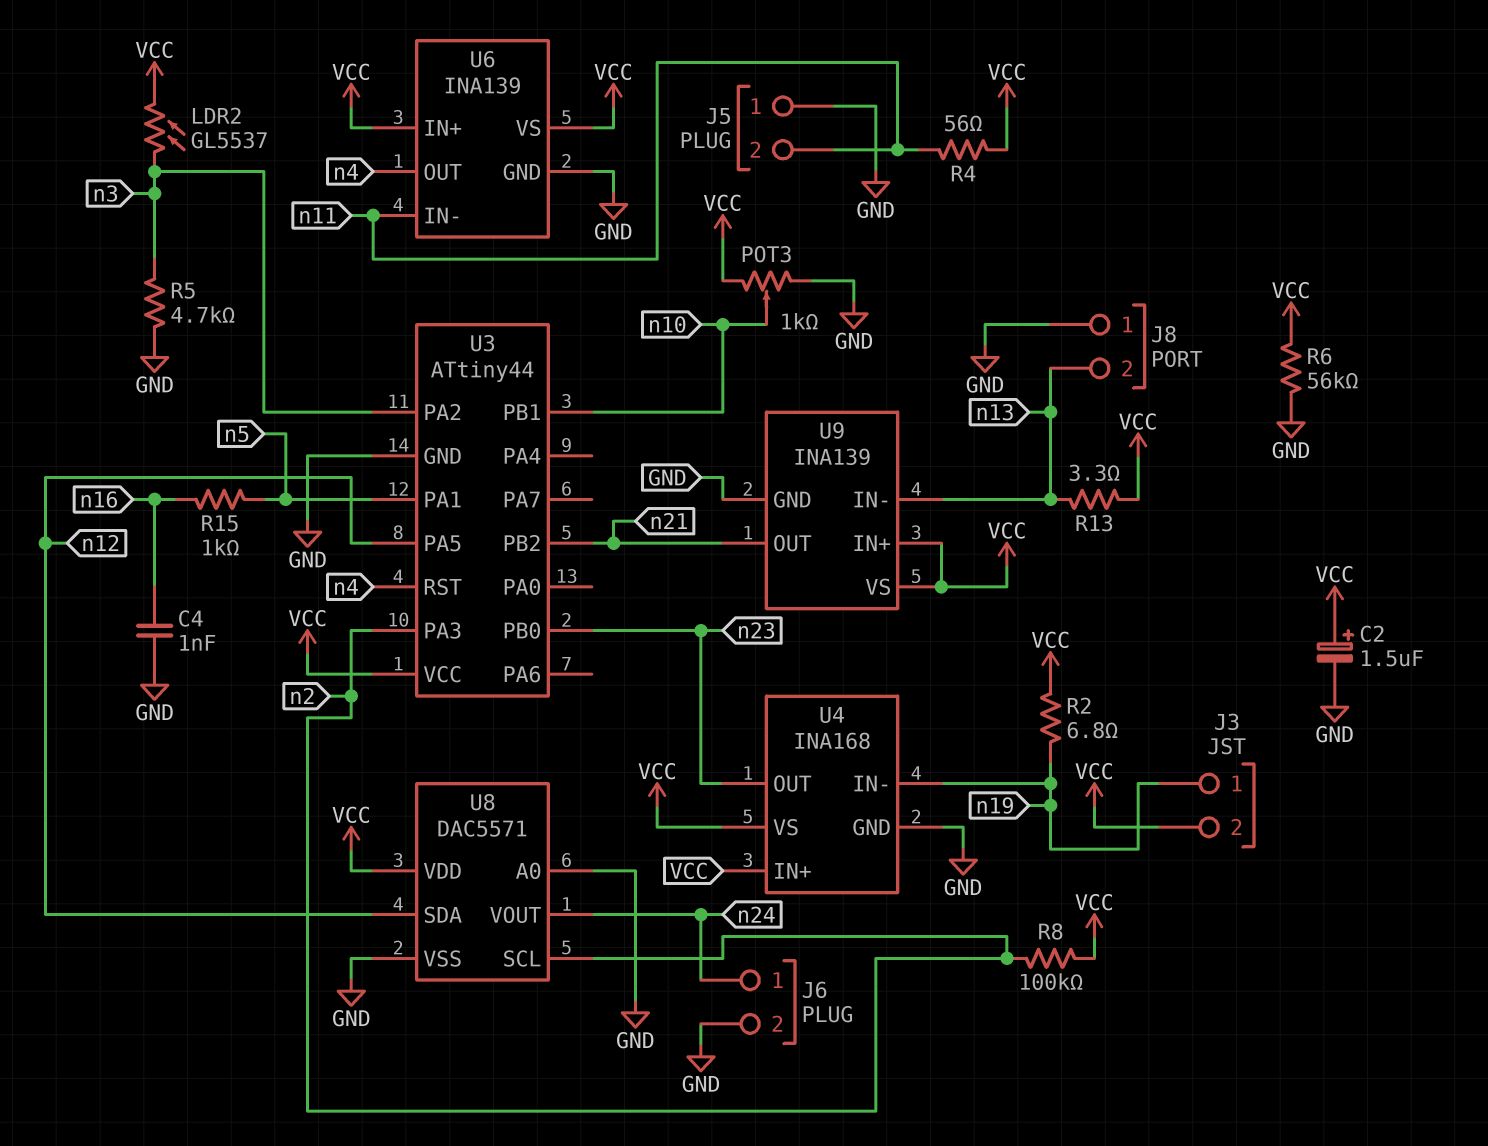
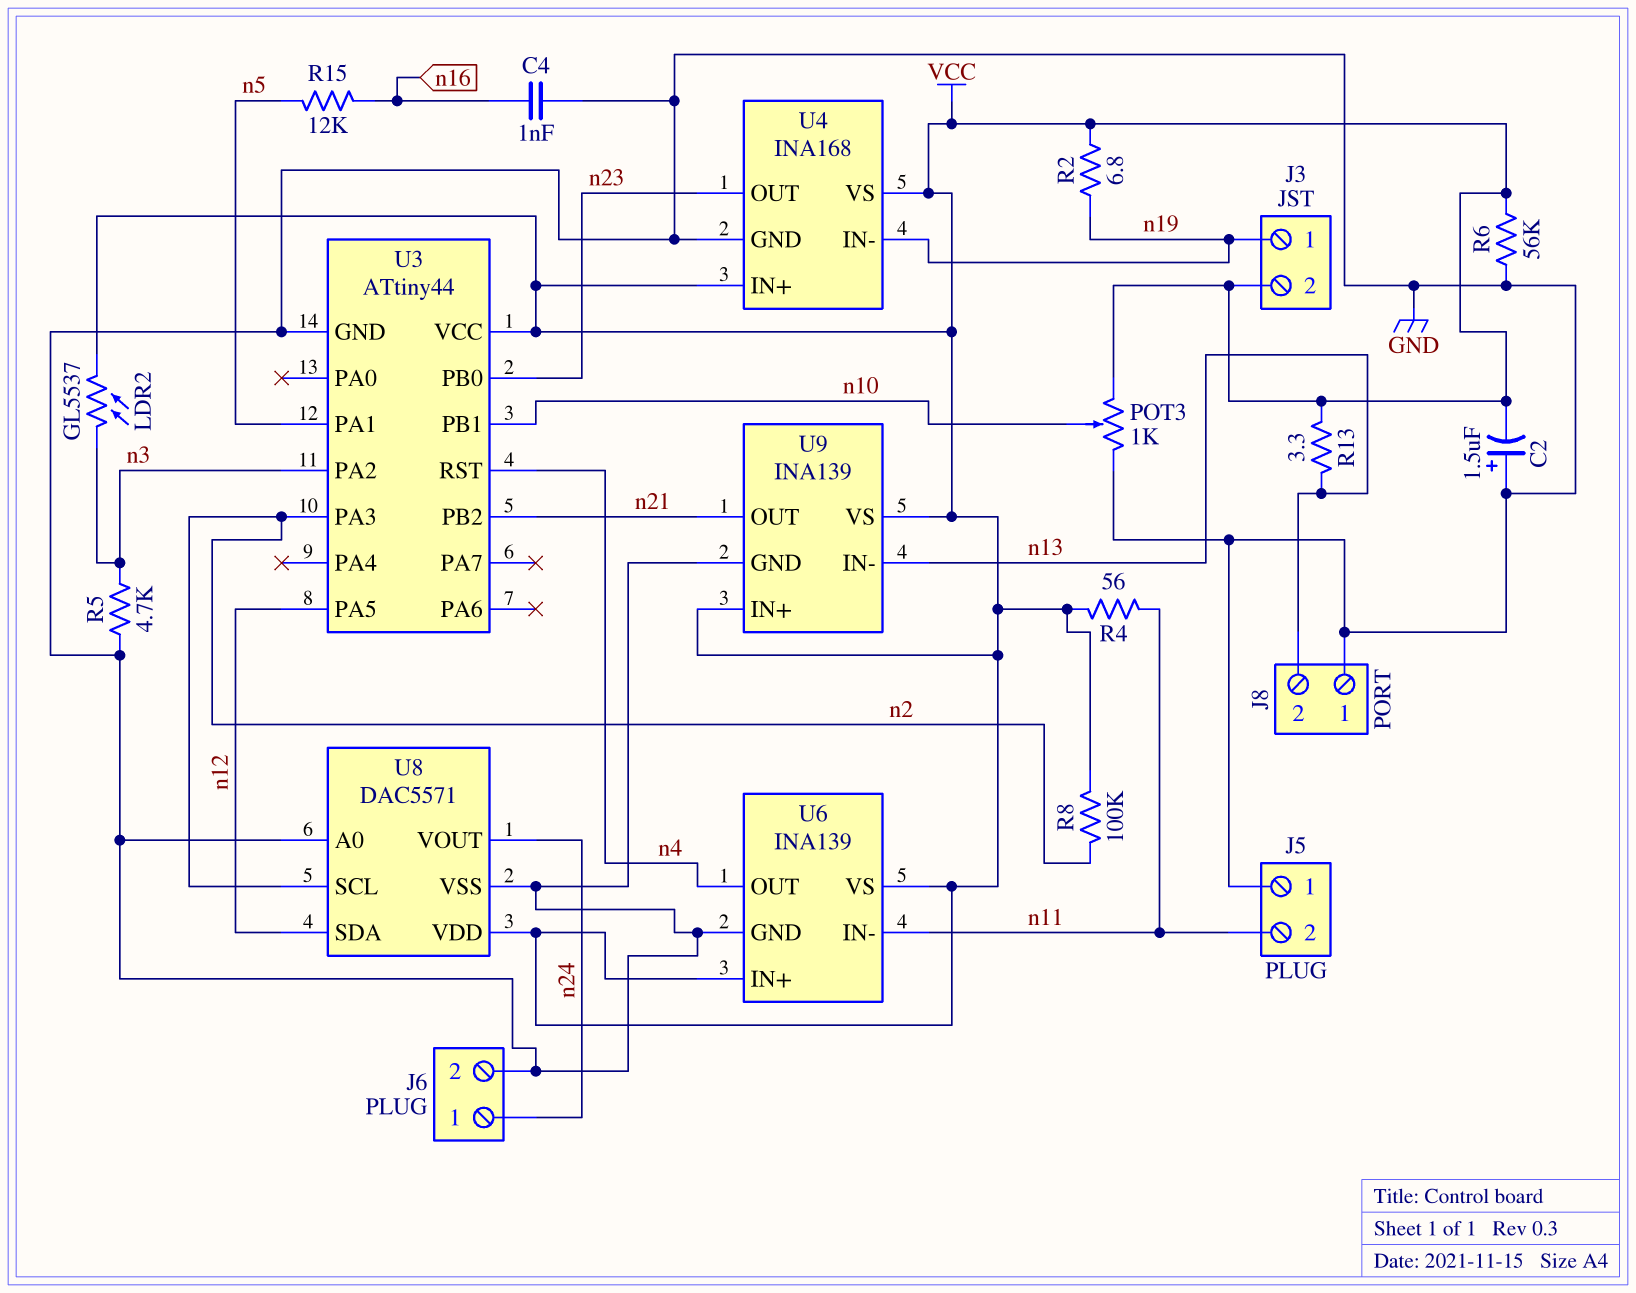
C2: 1.5uF (plus VCC, minus GND) -> 1.5uF (plus GND, minus VCC)
R15: 1k (n5, n16) -> 12k (n5, n16)

